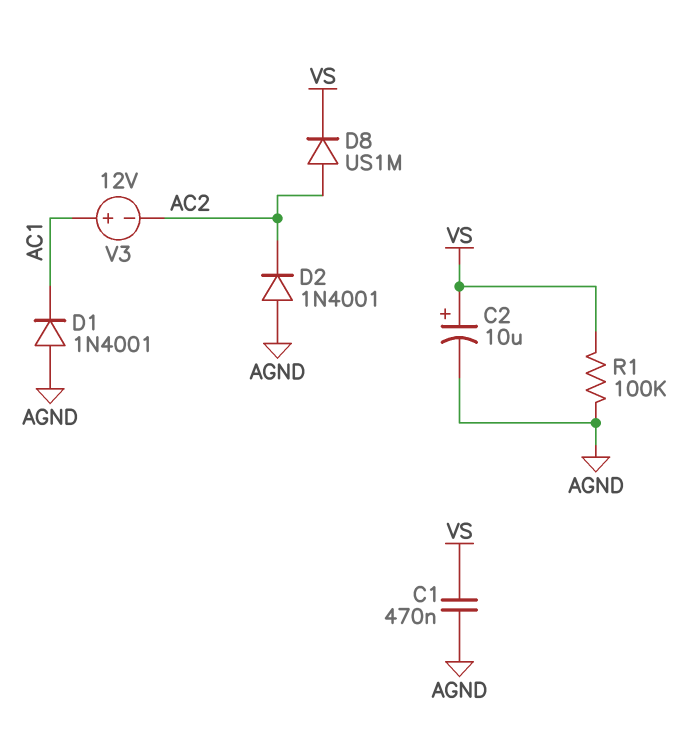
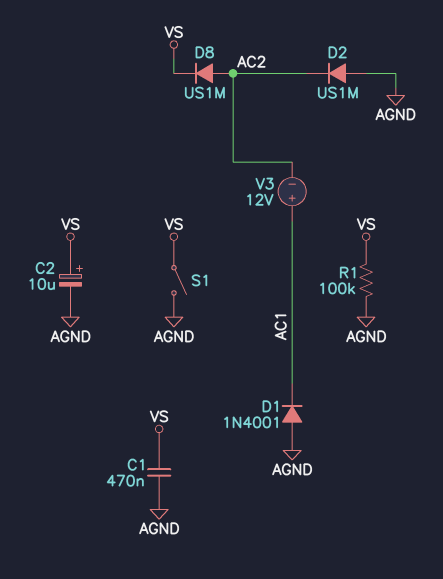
D2: diode 1N4001 (A AGND, K AC2) -> diode US1M (A AGND, K AC2)
S1: none -> switch (AGND, VS)

